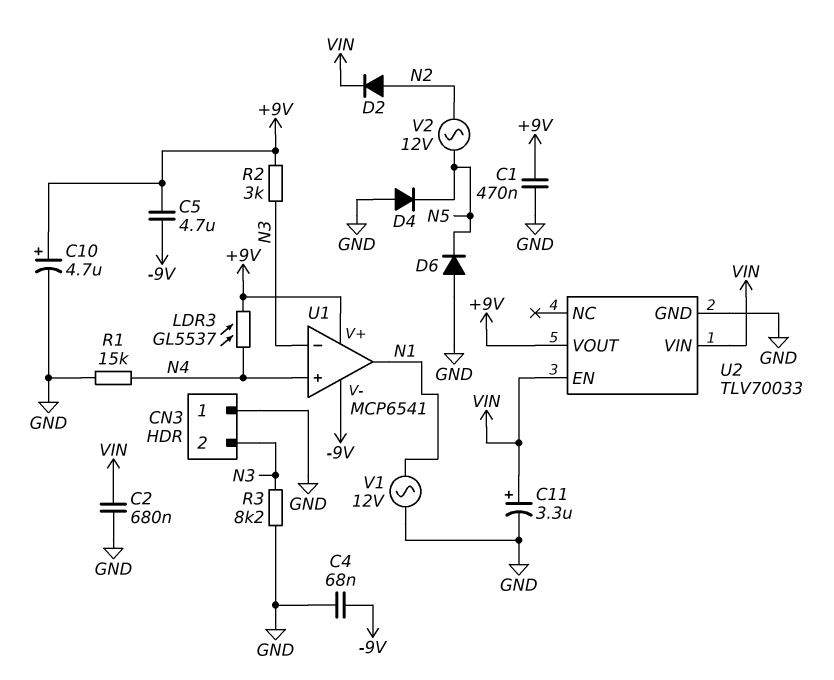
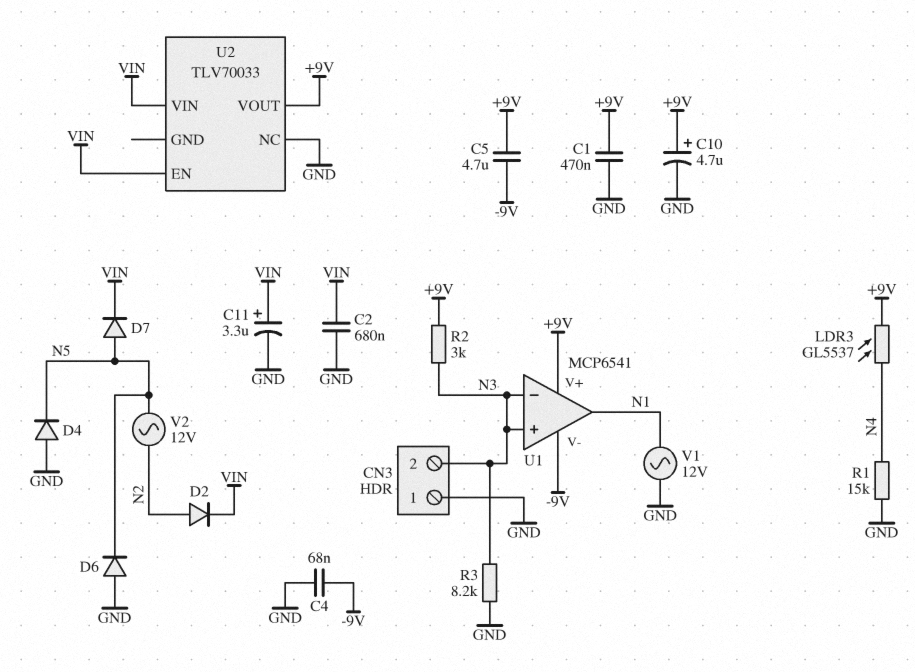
D7: none -> diode (A N5, K VIN)
U1 pin in+: N4 -> N3
U2 pin GND: GND -> none
U2 pin NC: none -> GND

